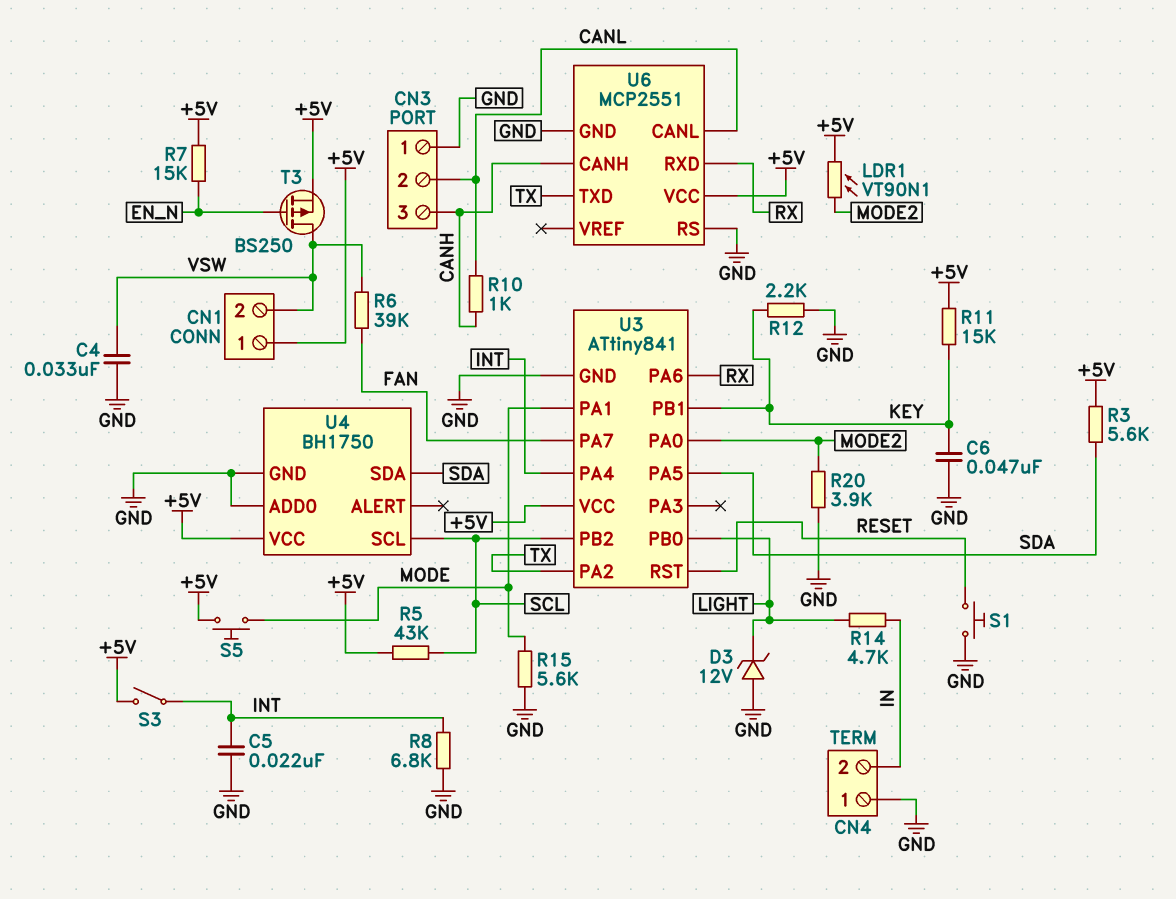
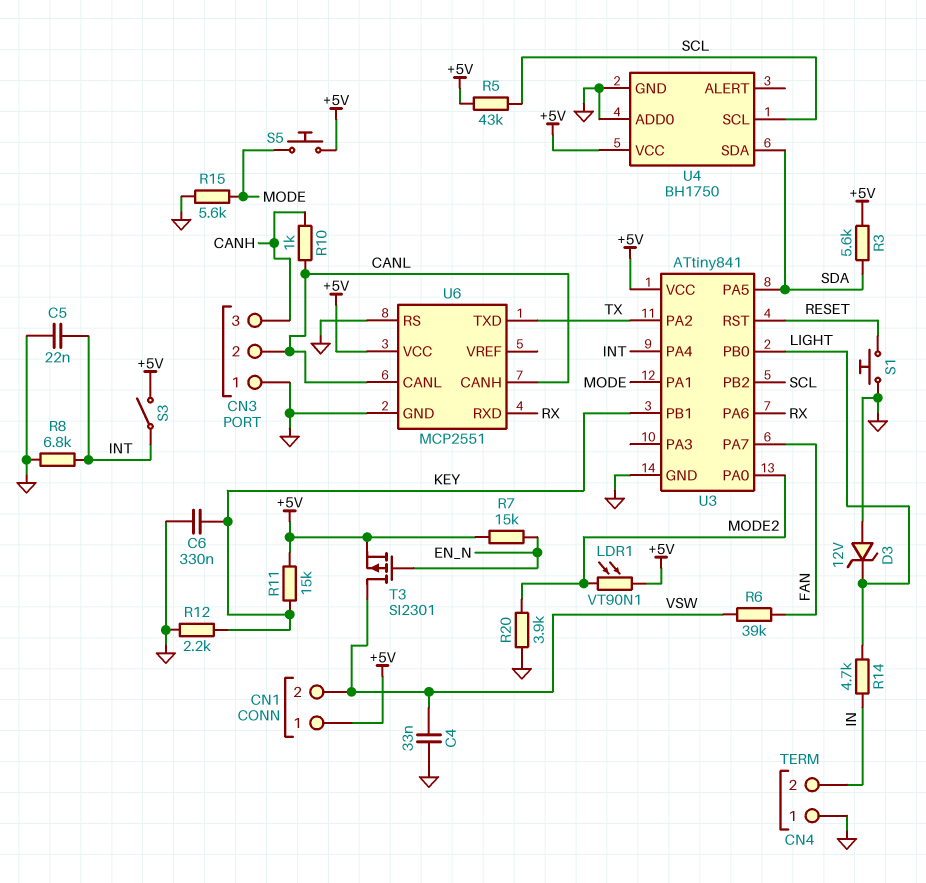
C6: 47nF (GND, KEY) -> 330nF (GND, KEY)
T3: PMOS BS250 (G EN_N, D VSW, S +5V) -> PMOS SI2301 (G EN_N, D VSW, S +5V)
U6 pin CANH: CANH -> CANL

